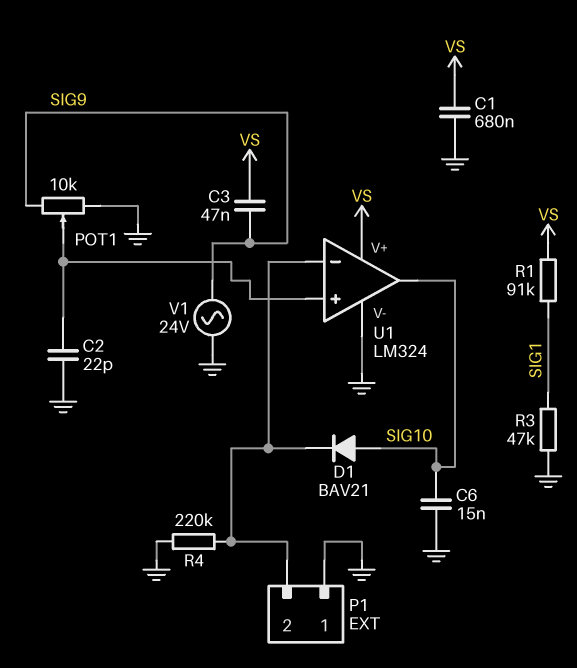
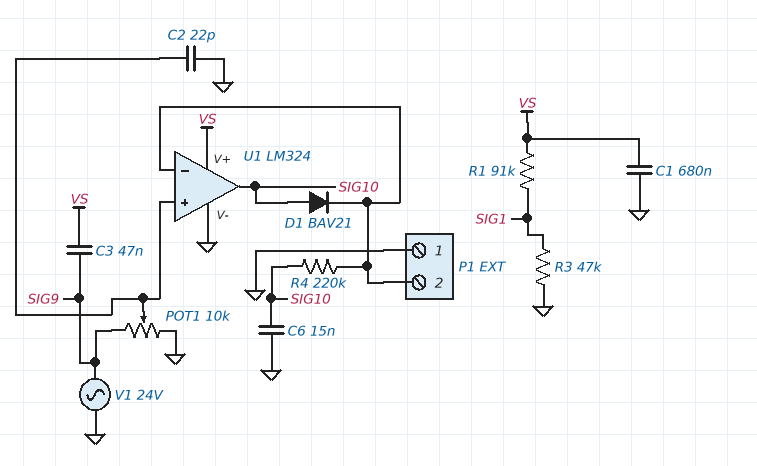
R4: 220k (GND, P1/2) -> 220k (P1/2, SIG10)

